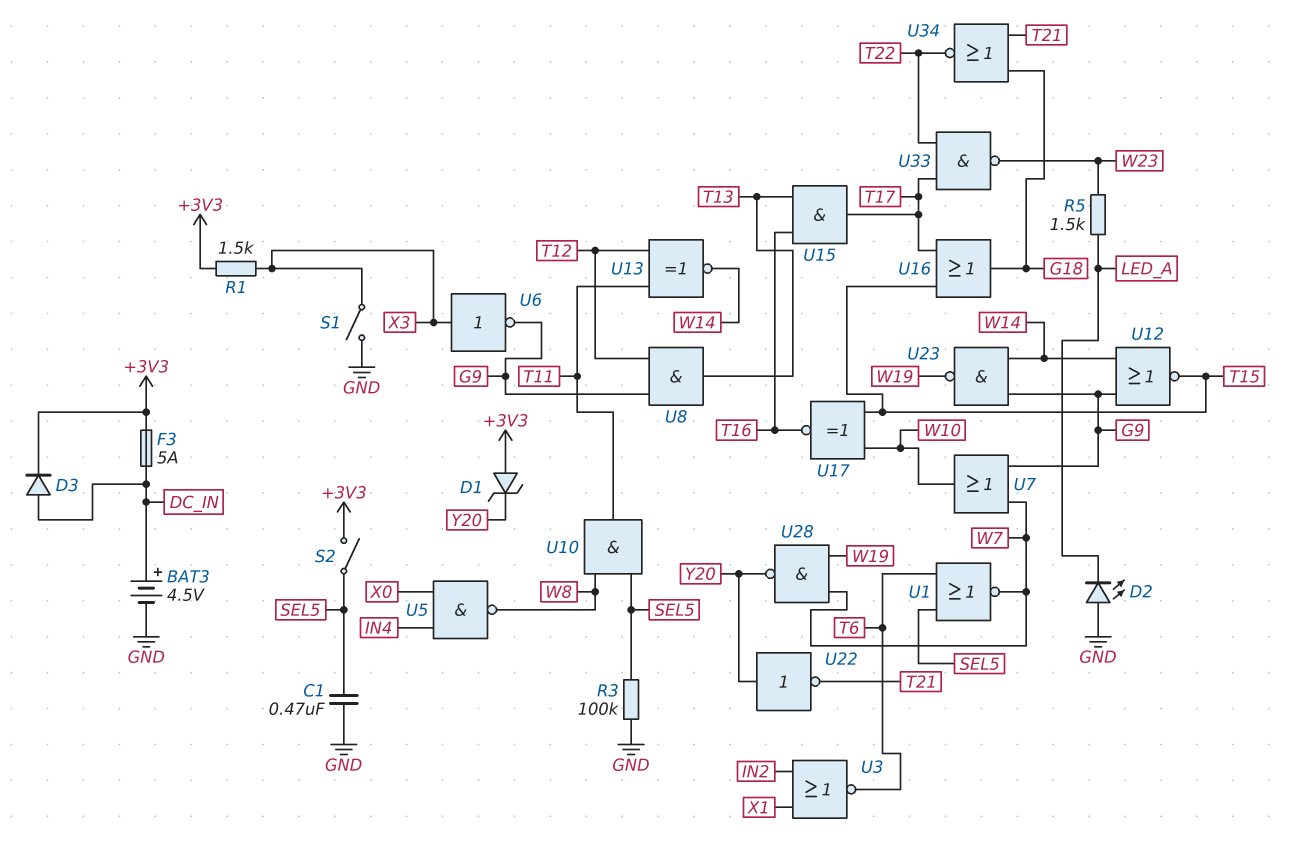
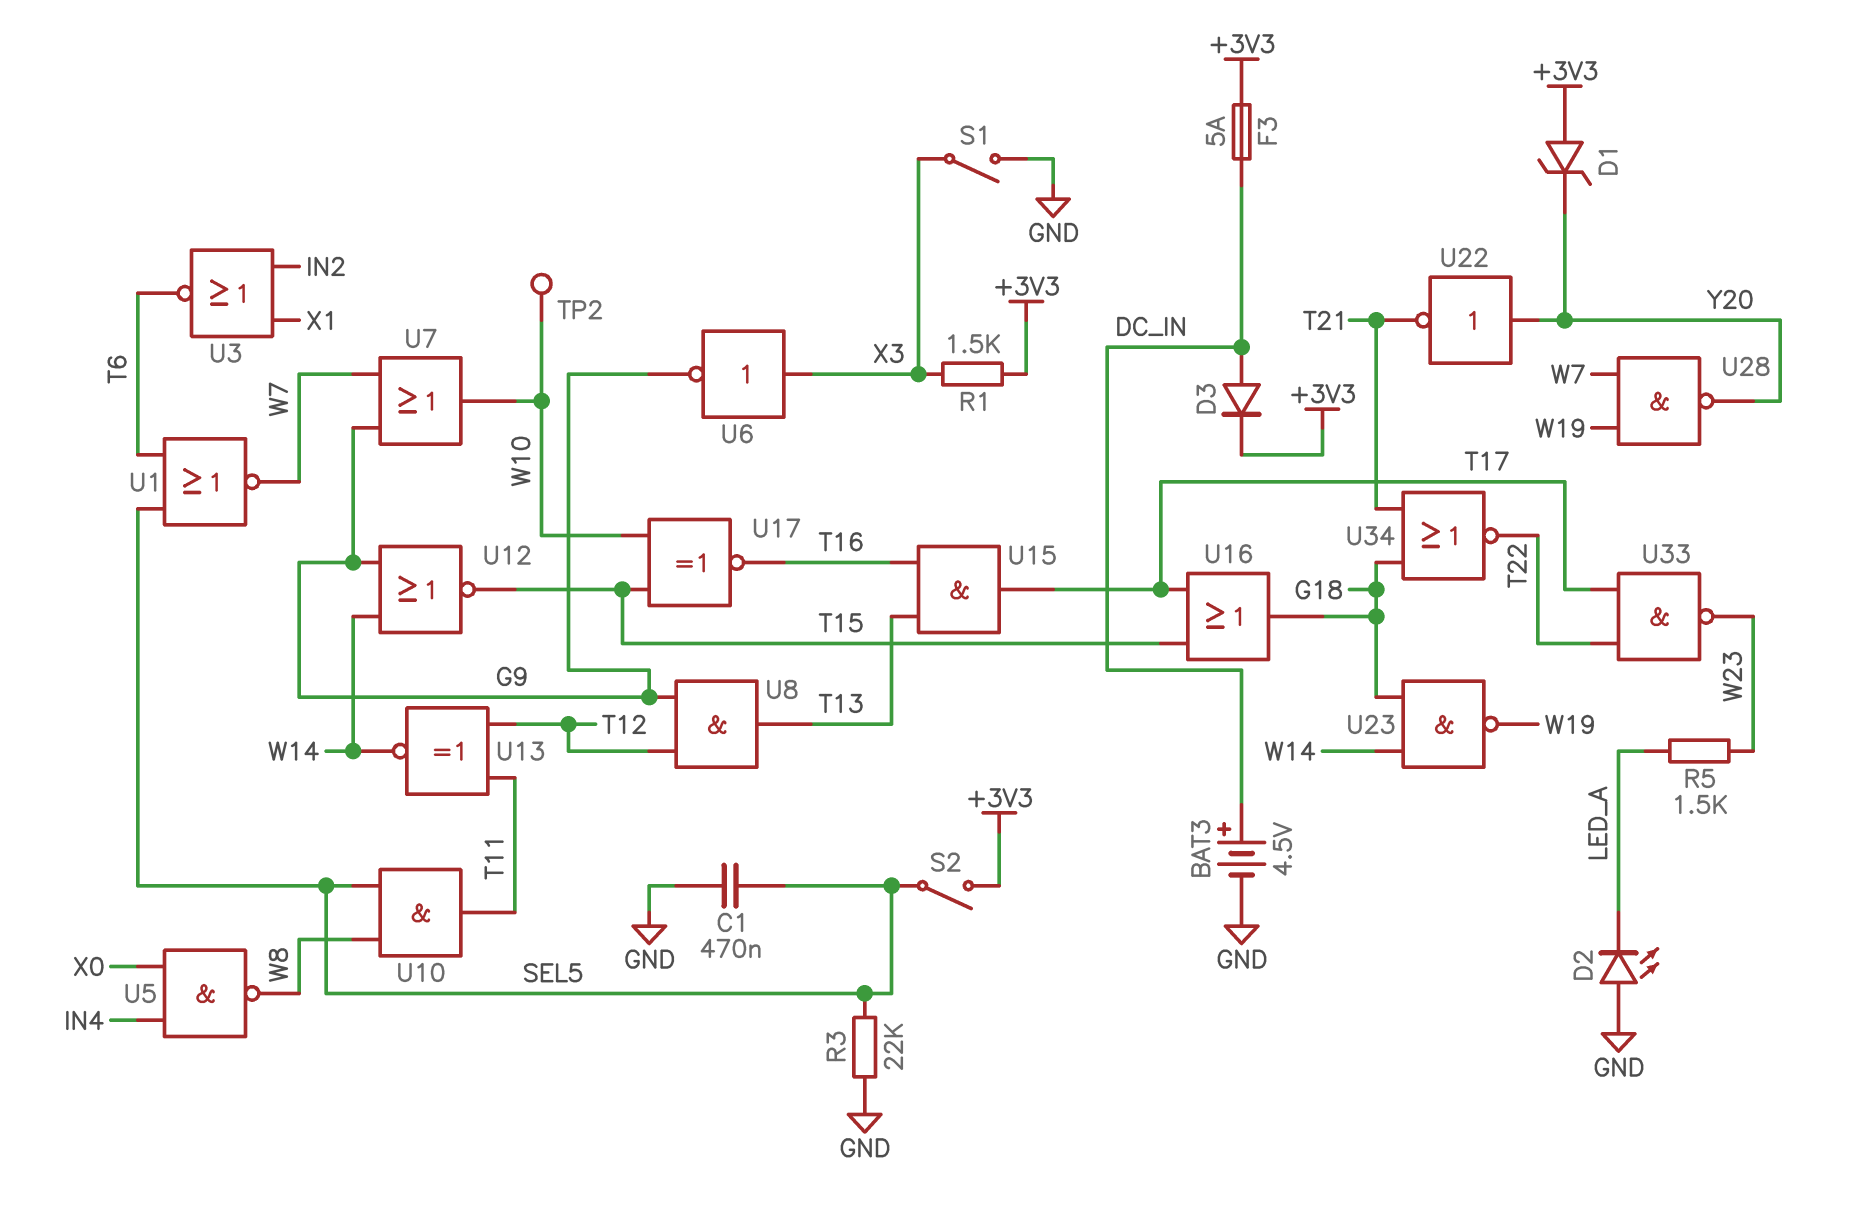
R3: 100k (GND, SEL5) -> 22k (GND, SEL5)
TP2: none -> test point (W10)
U23: NAND (in G9, in W14, out W19) -> NAND (in G18, in W14, out W19)

